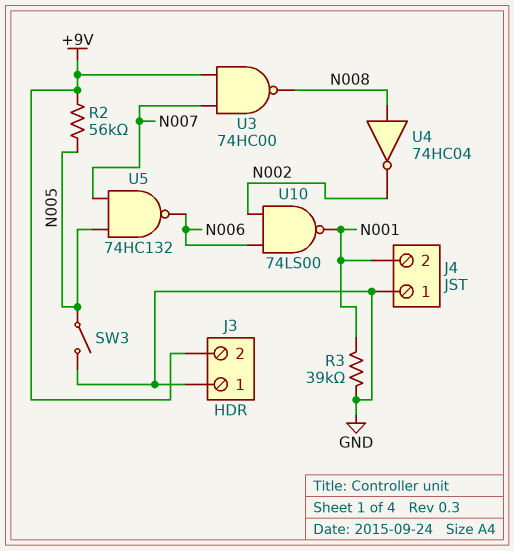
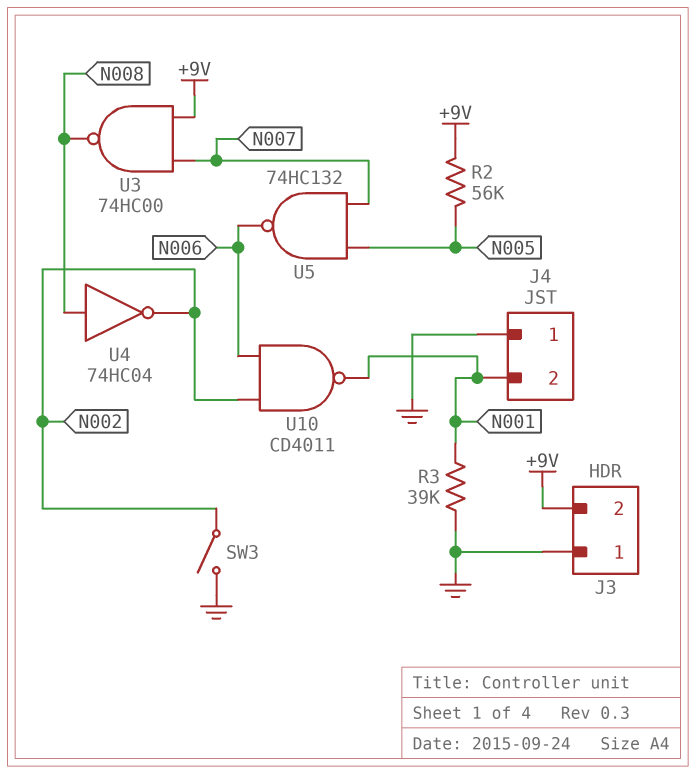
SW3: switch (GND, N005) -> switch (GND, N002)
U10: NAND 74LS00 (in N002, in N006, out N001) -> NAND CD4011 (in N002, in N006, out N001)

